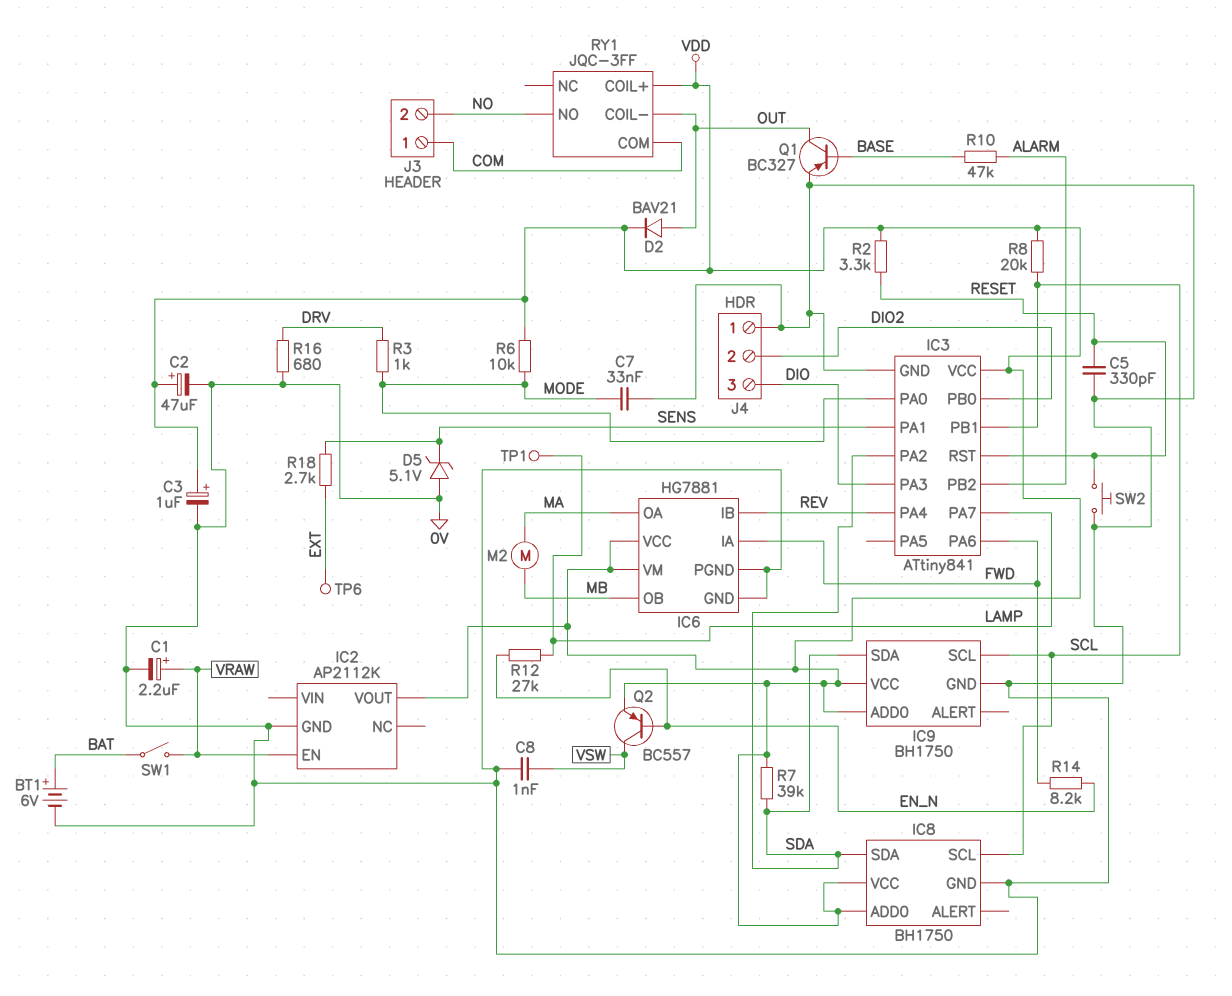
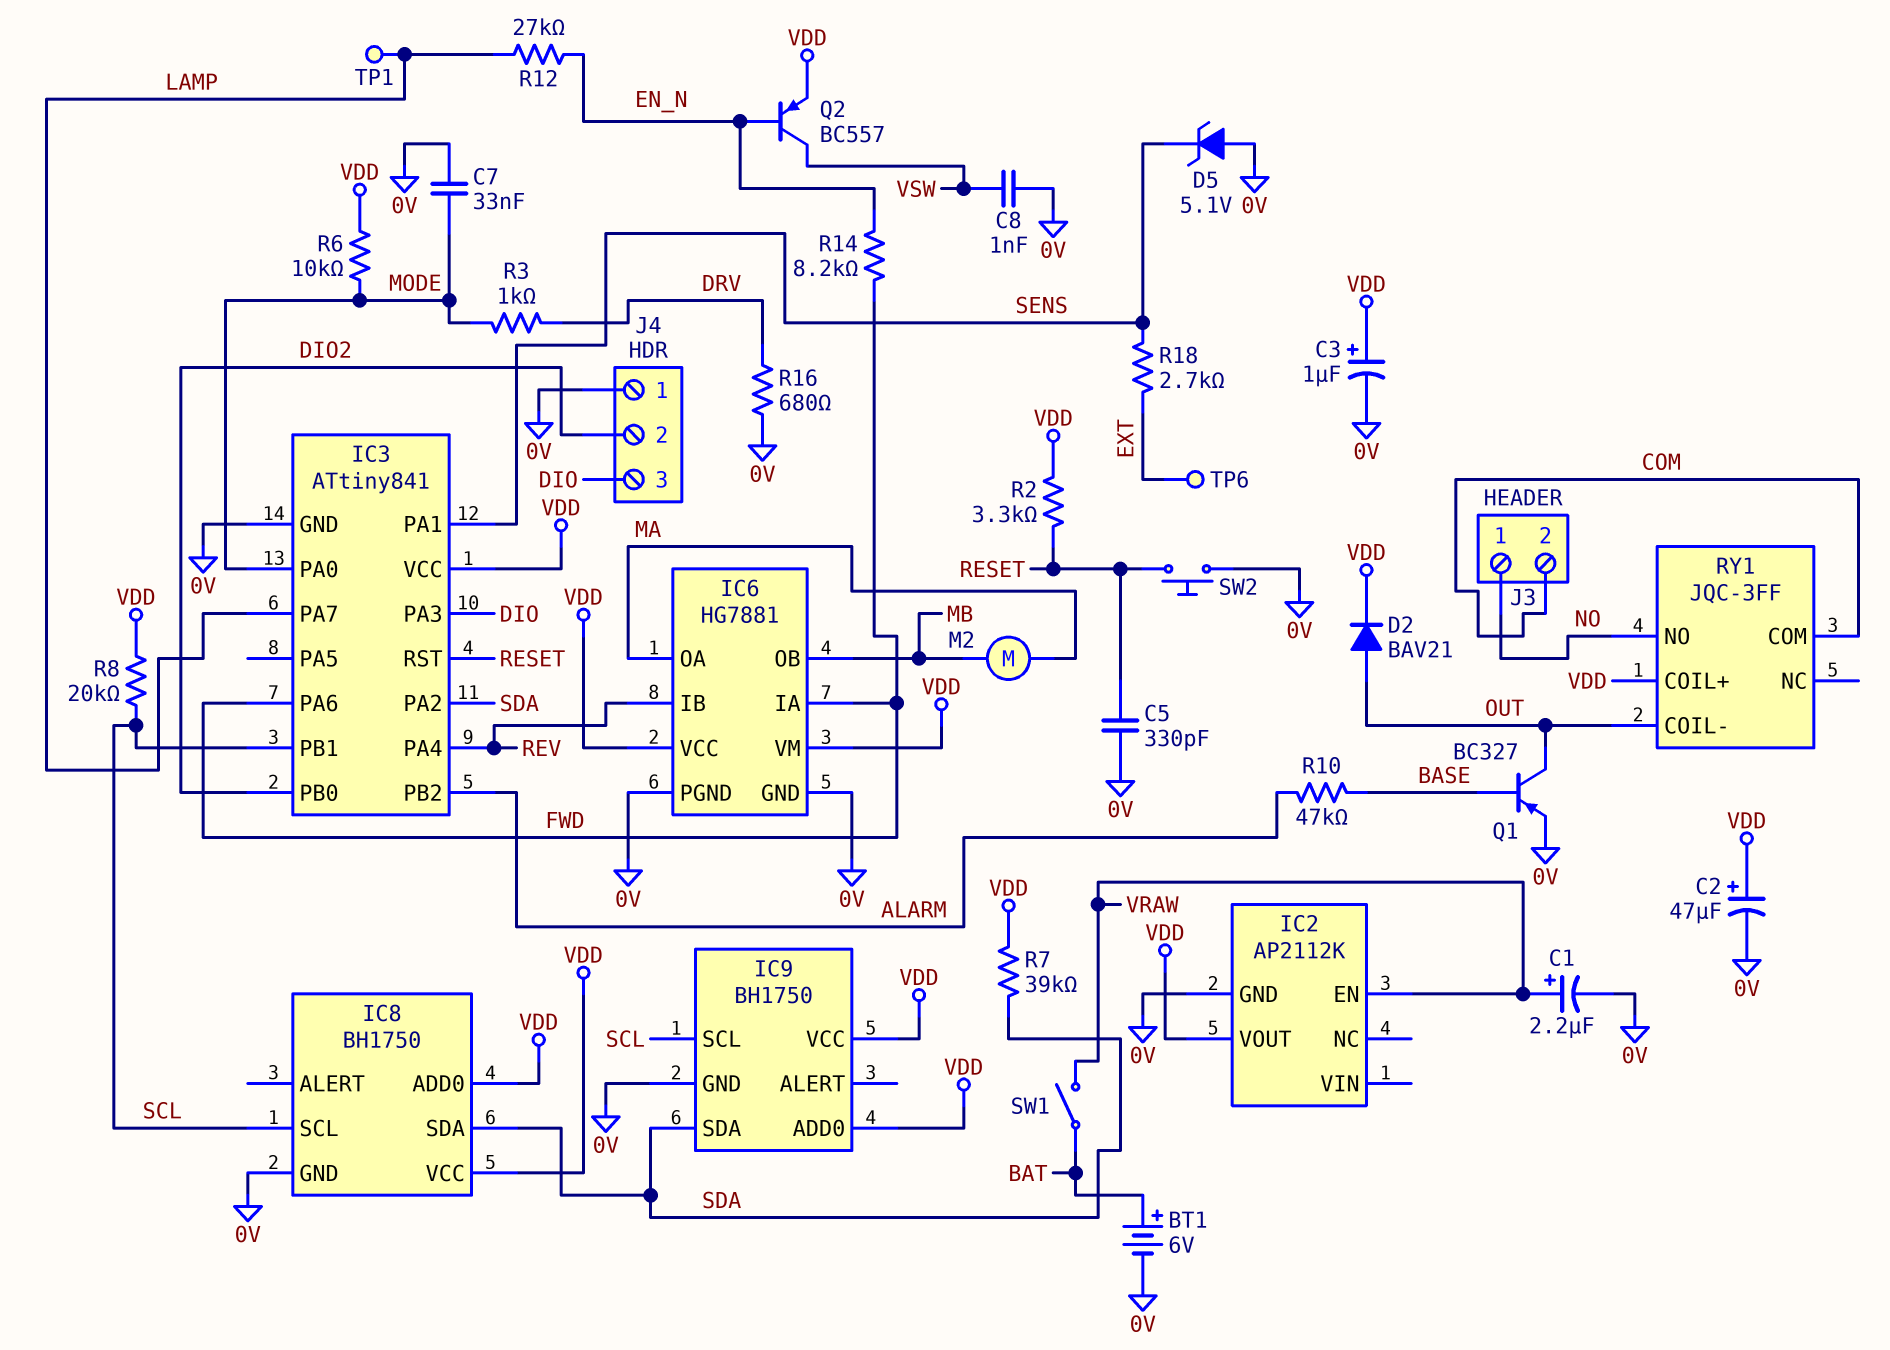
J3 pin 1: COM -> NO
J3 pin 2: NO -> COM

